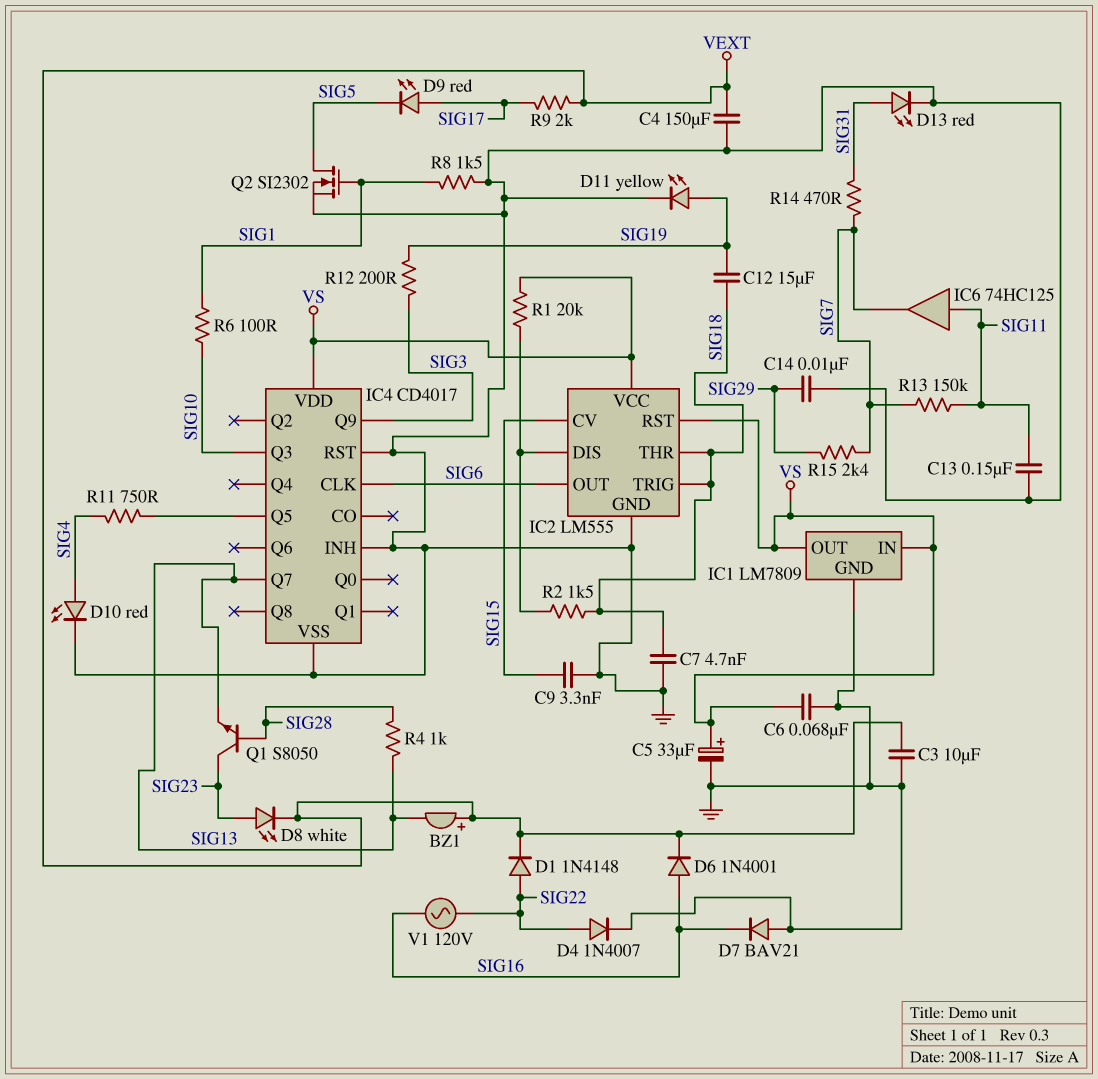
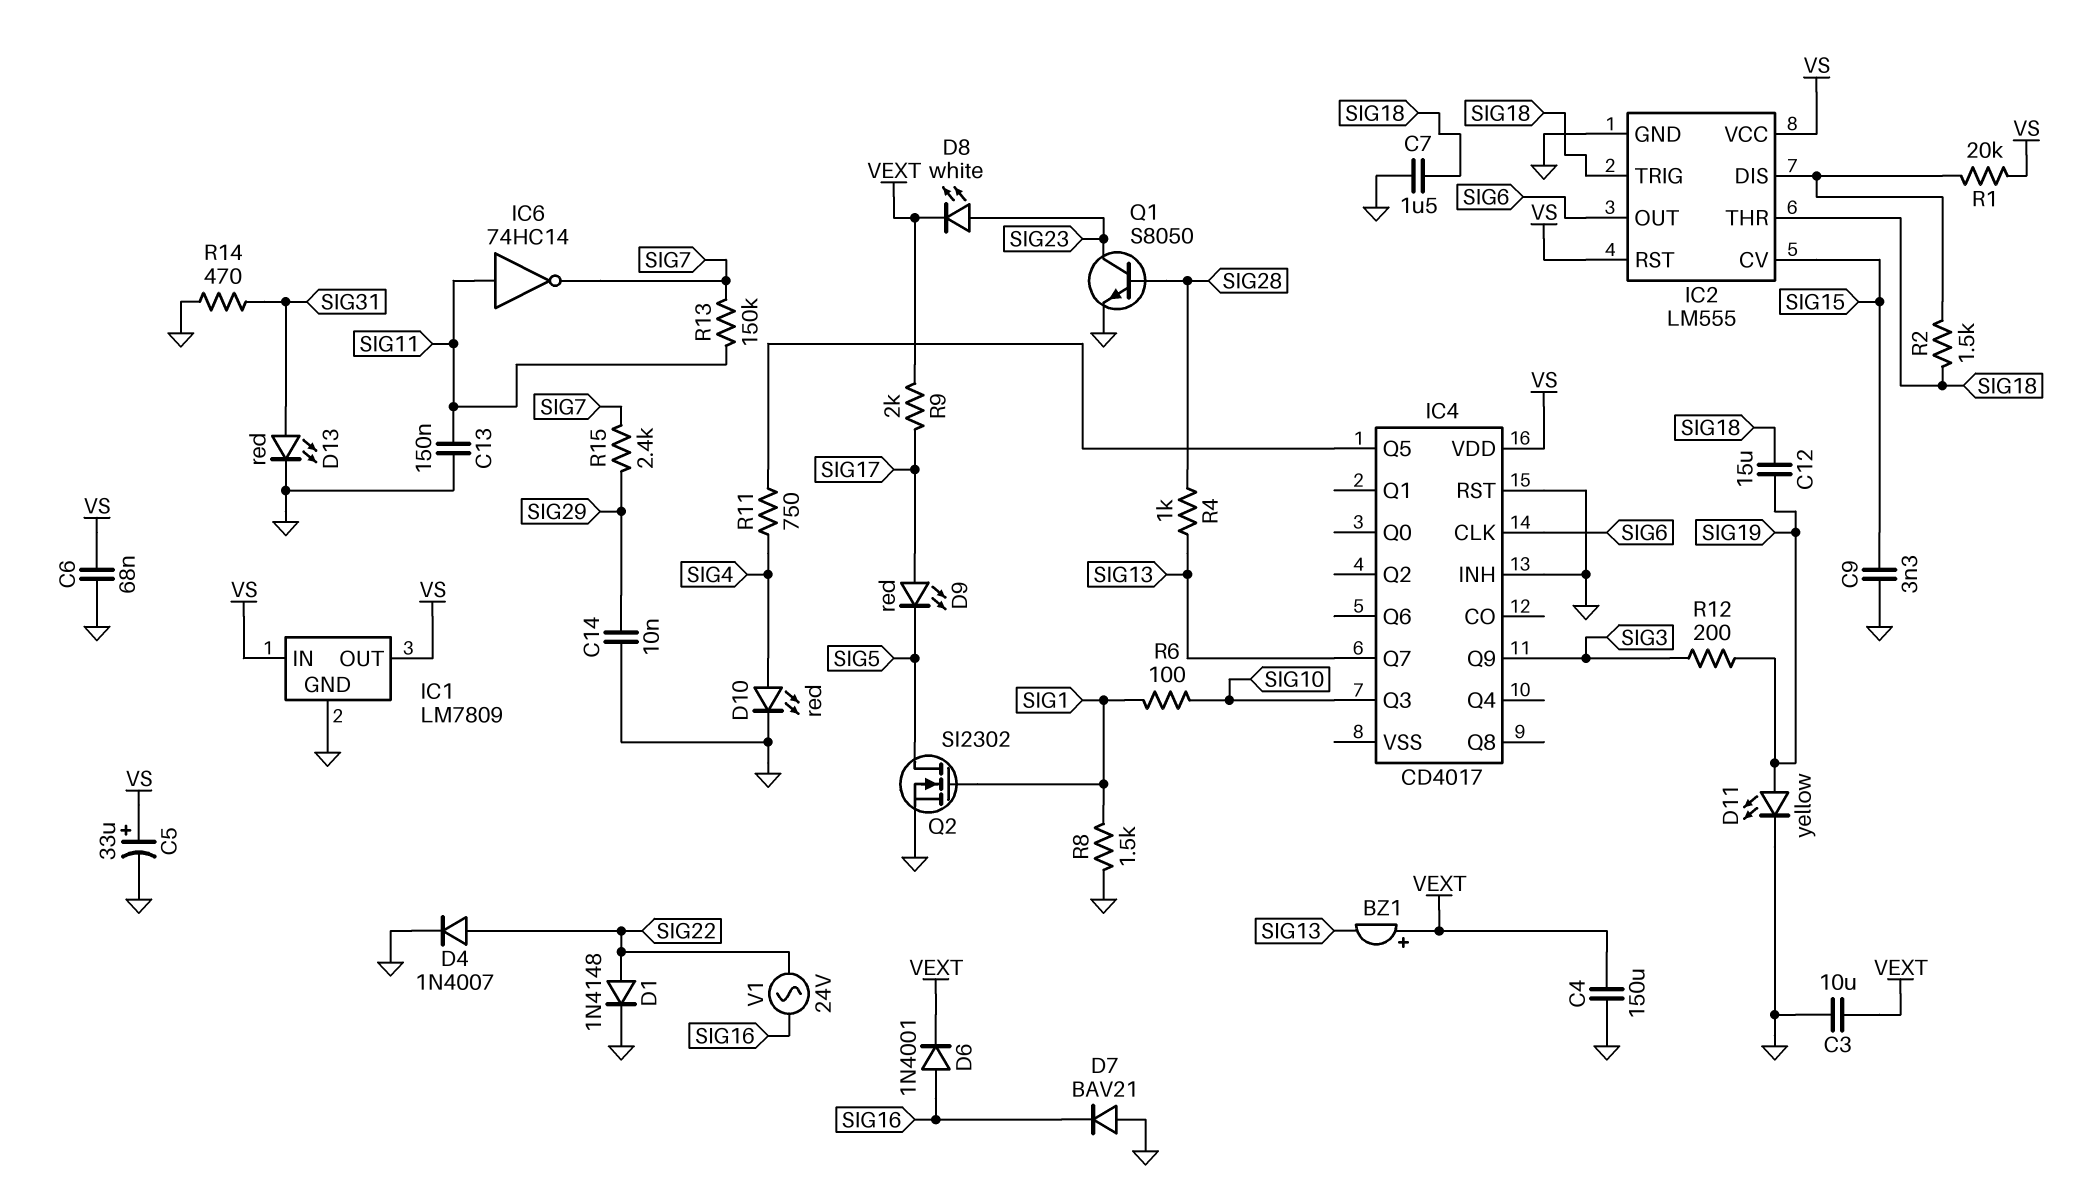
C7: 4.7nF (GND, SIG18) -> 1.5uF (GND, SIG18)
D1: diode 1N4148 (A SIG22, K VEXT) -> diode 1N4148 (A SIG22, K GND)
IC4 pin VSS: GND -> none
IC6: buffer 74HC125 (in SIG11, out SIG7) -> NOT 74HC14 (in SIG11, out SIG7)
Q1: NPN S8050 (B SIG28, C SIG23, E SIG13) -> NPN S8050 (B SIG28, C SIG23, E GND)
R14: 470 (SIG7, SIG31) -> 470 (GND, SIG31)
V1: AC 120V (SIG16, SIG22) -> AC 24V (SIG16, SIG22)

